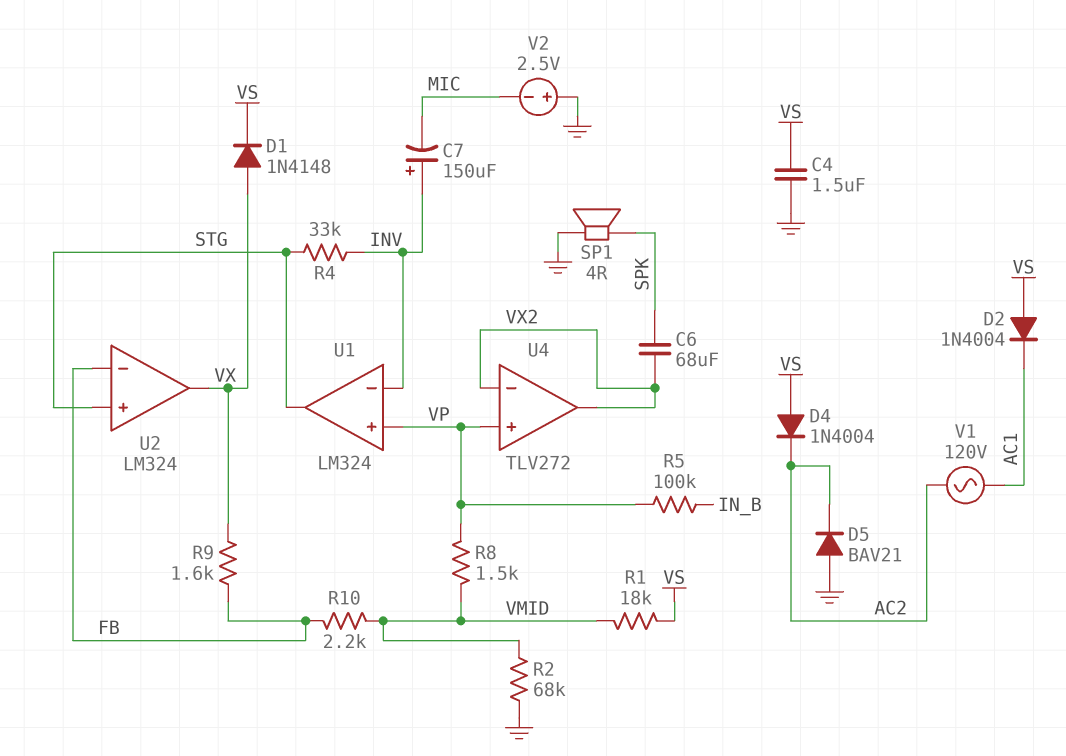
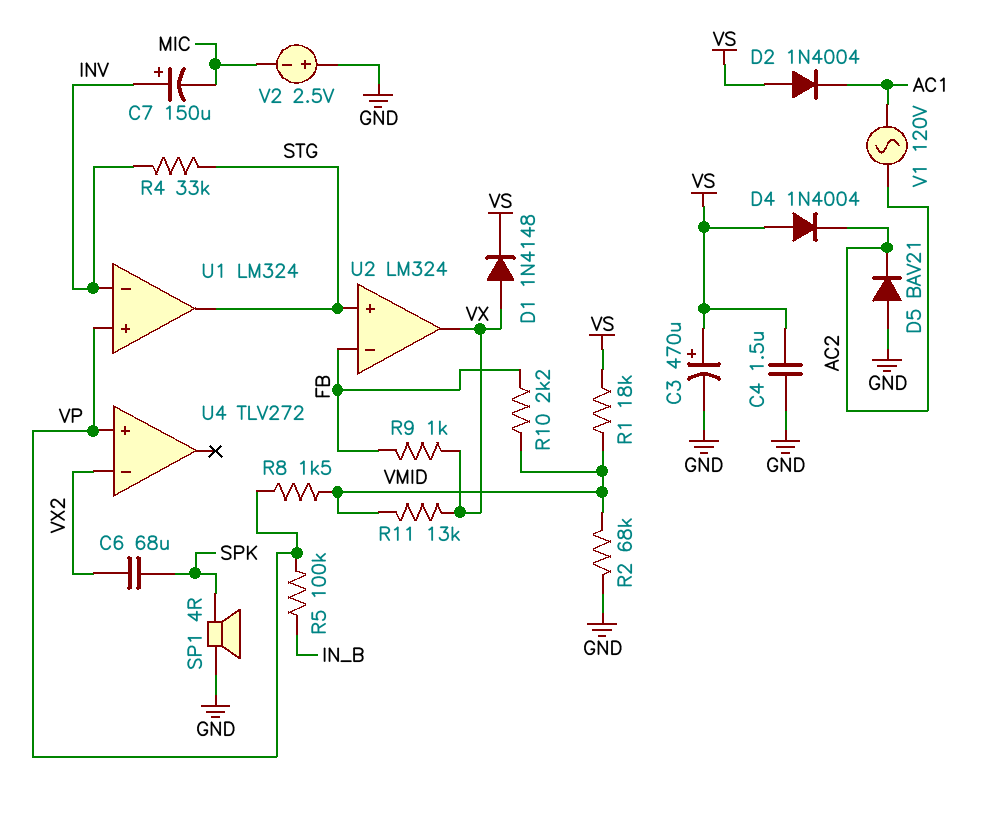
C3: none -> 470uF (plus VS, minus GND)
R9: 1.6k (FB, VX) -> 1k (FB, VX)
R11: none -> 13k (VMID, VX)
U4 pin out: VX2 -> none

